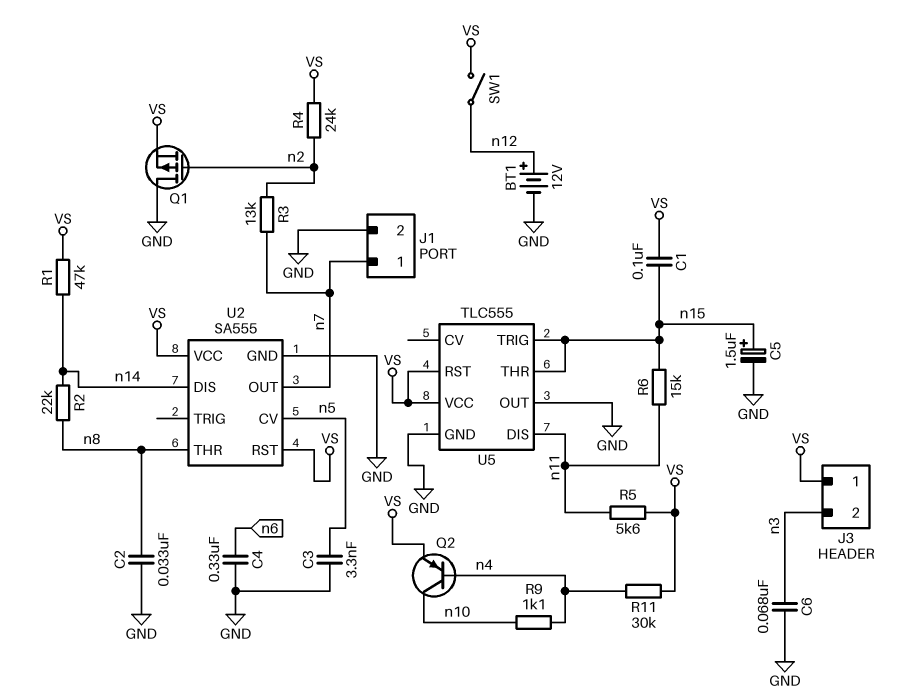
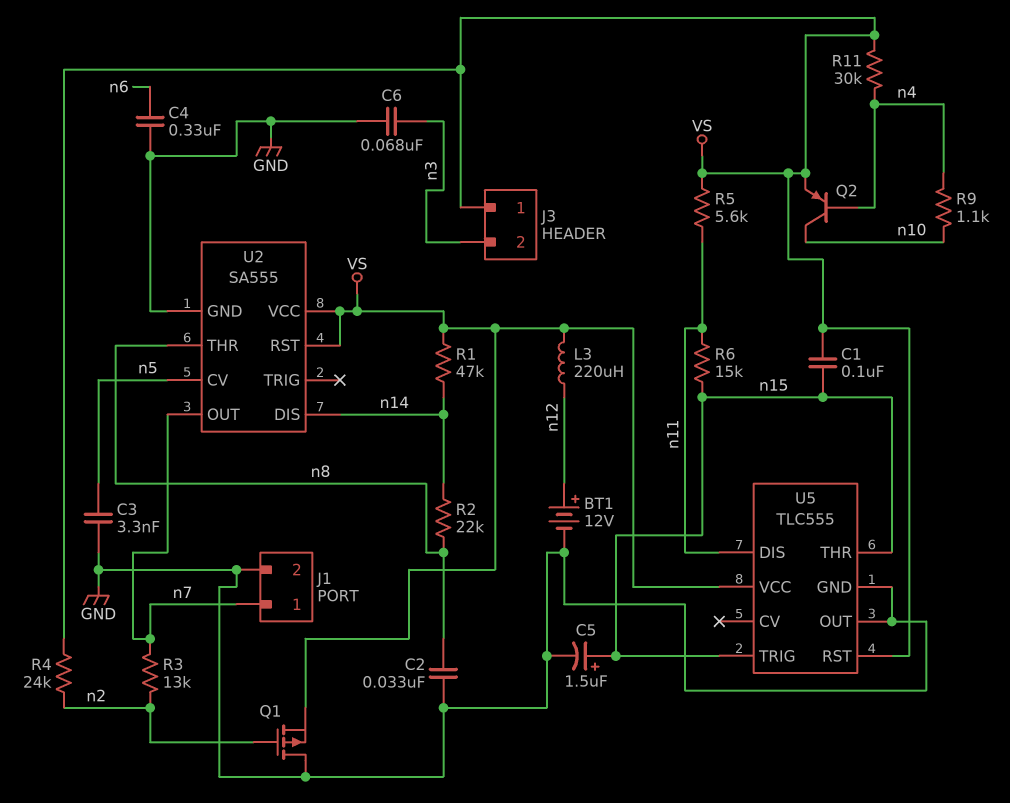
L3: none -> 220uH (VS, n12)
SW1: switch (VS, n12) -> none

